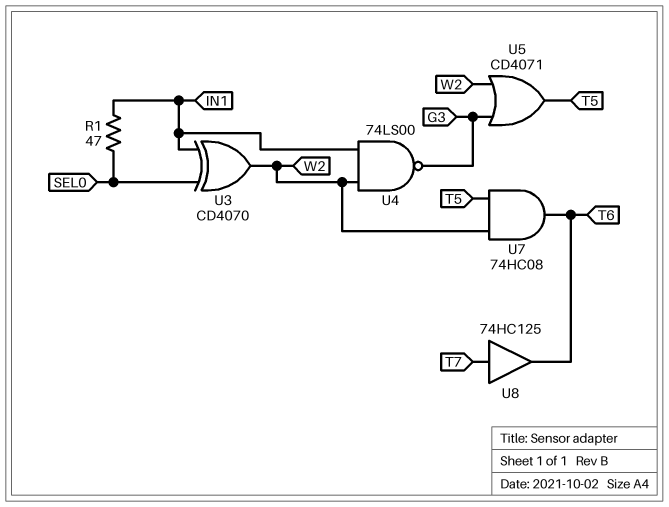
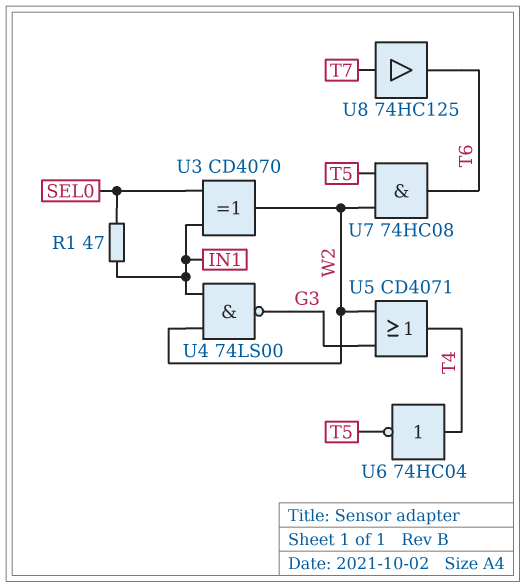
U5: OR CD4071 (in G3, in W2, out T5) -> OR CD4071 (in G3, in W2, out T4)
U6: none -> NOT 74HC04 (in T4, out T5)

